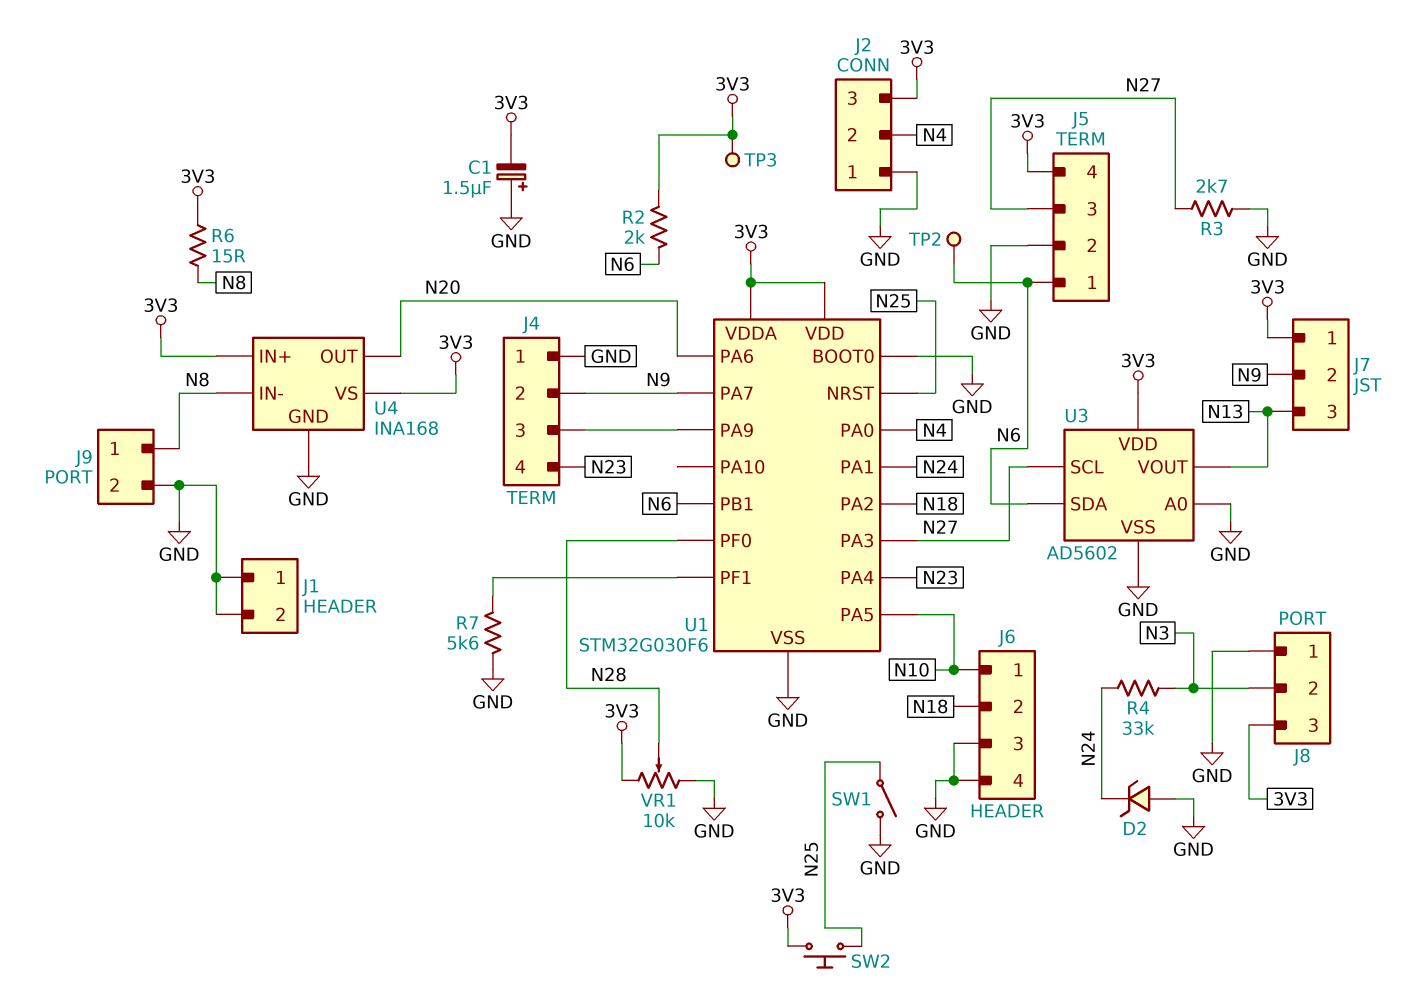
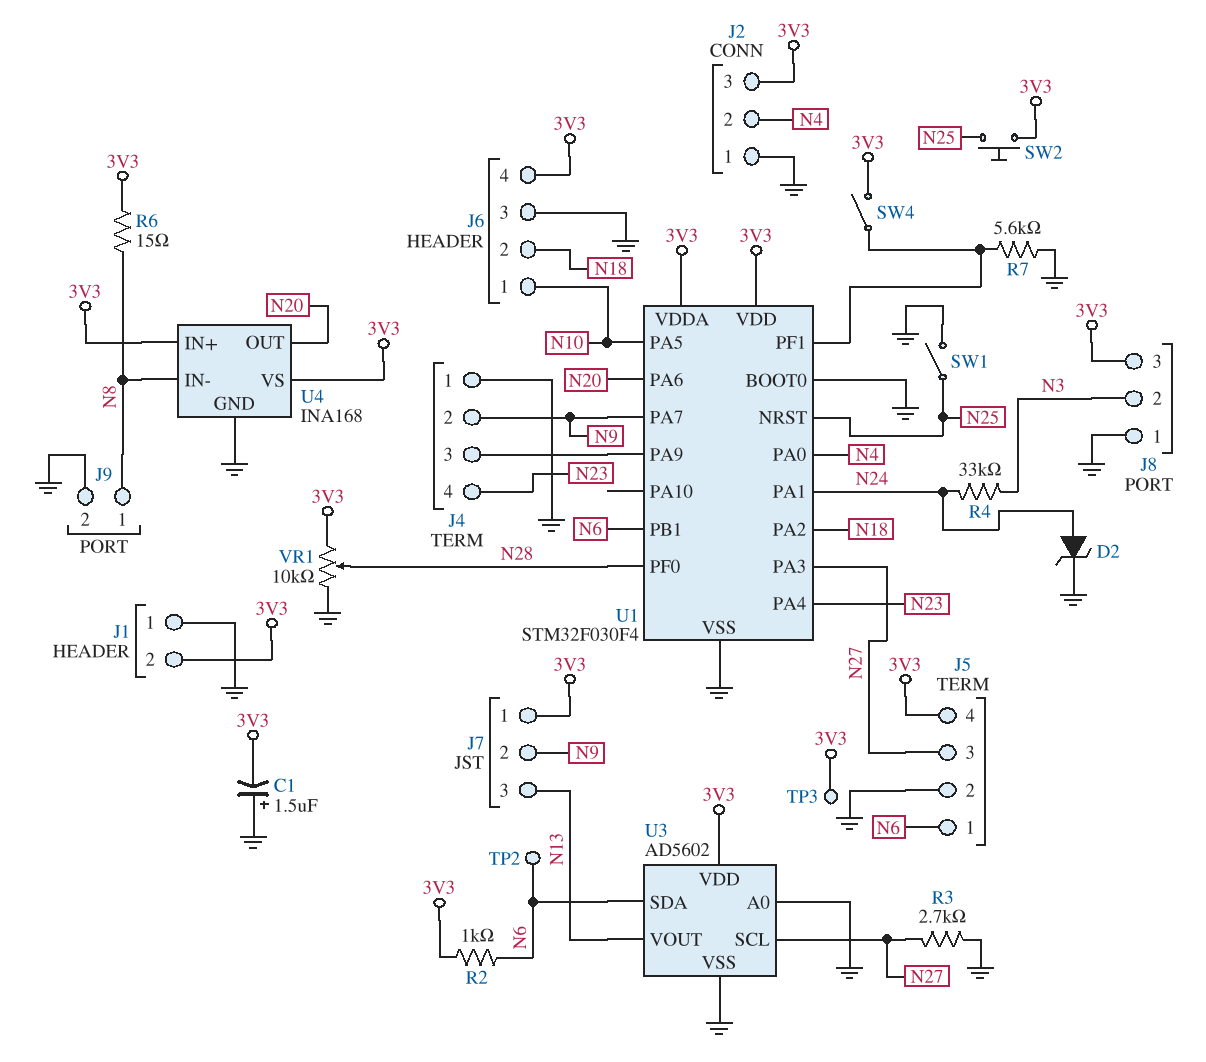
D2: zener (A GND, K N24) -> zener (A N24, K GND)
J1 pin 2: GND -> 3V3
J6 pin 4: GND -> 3V3
R2: 2k (3V3, N6) -> 1k (3V3, N6)
SW4: none -> switch (3V3, U1/PF1)
U1: STM32G030F6 -> STM32F030F4

